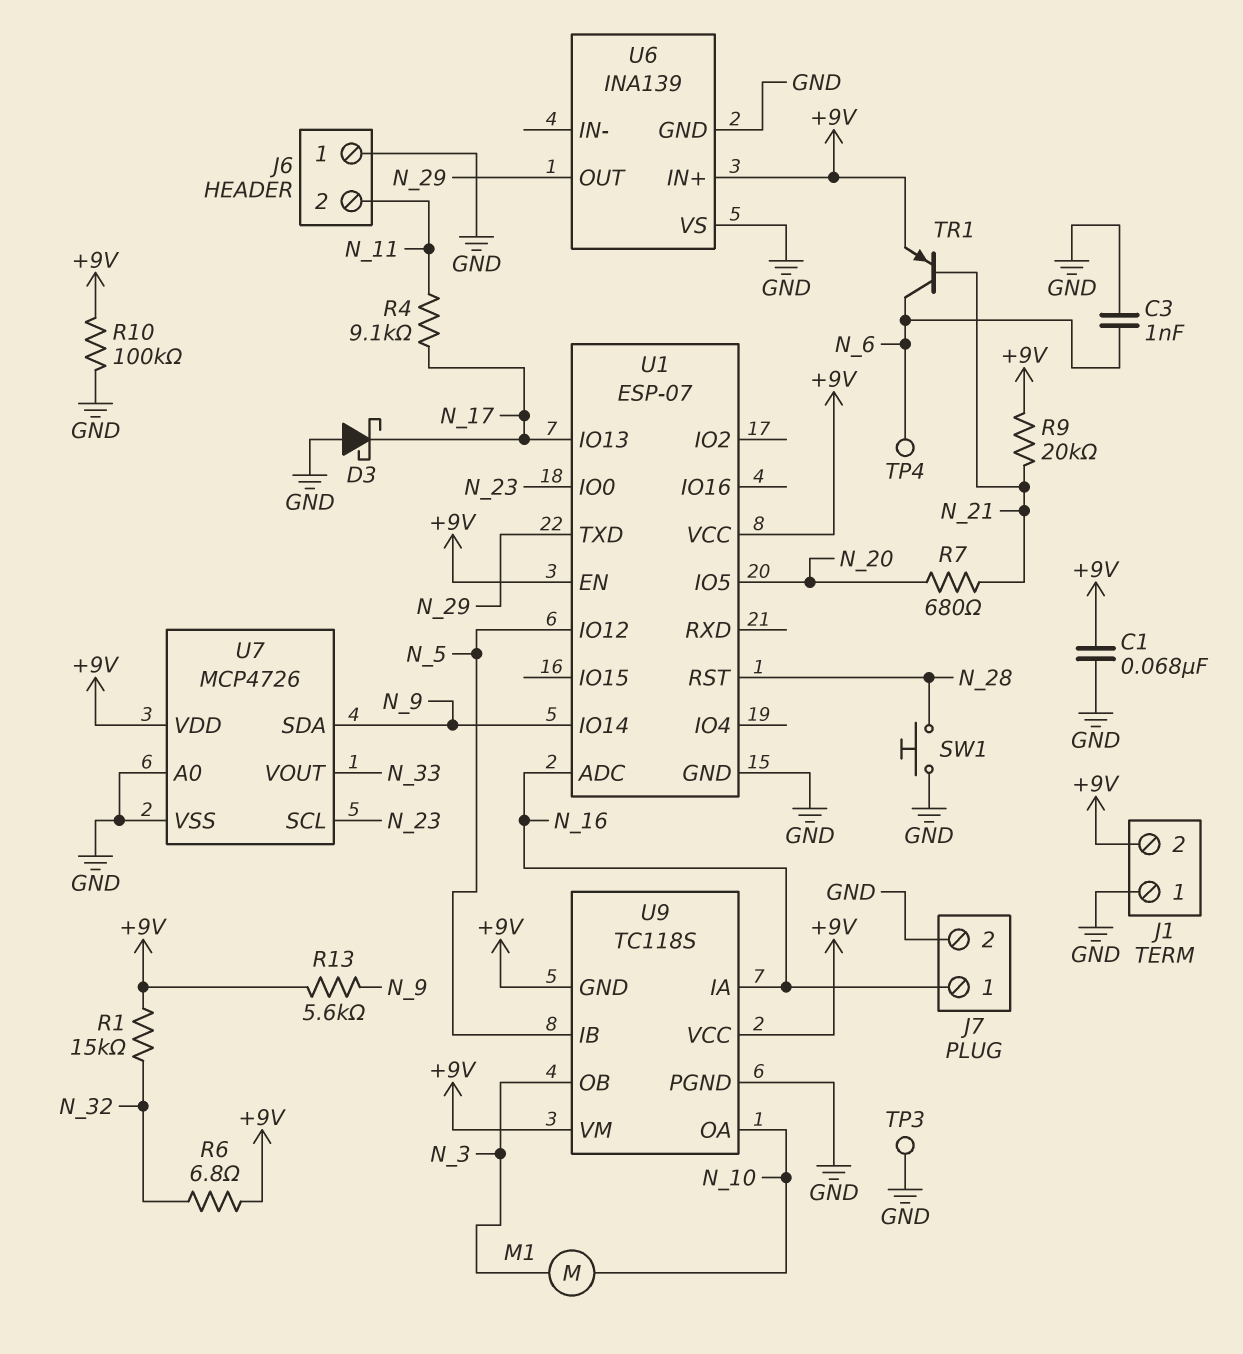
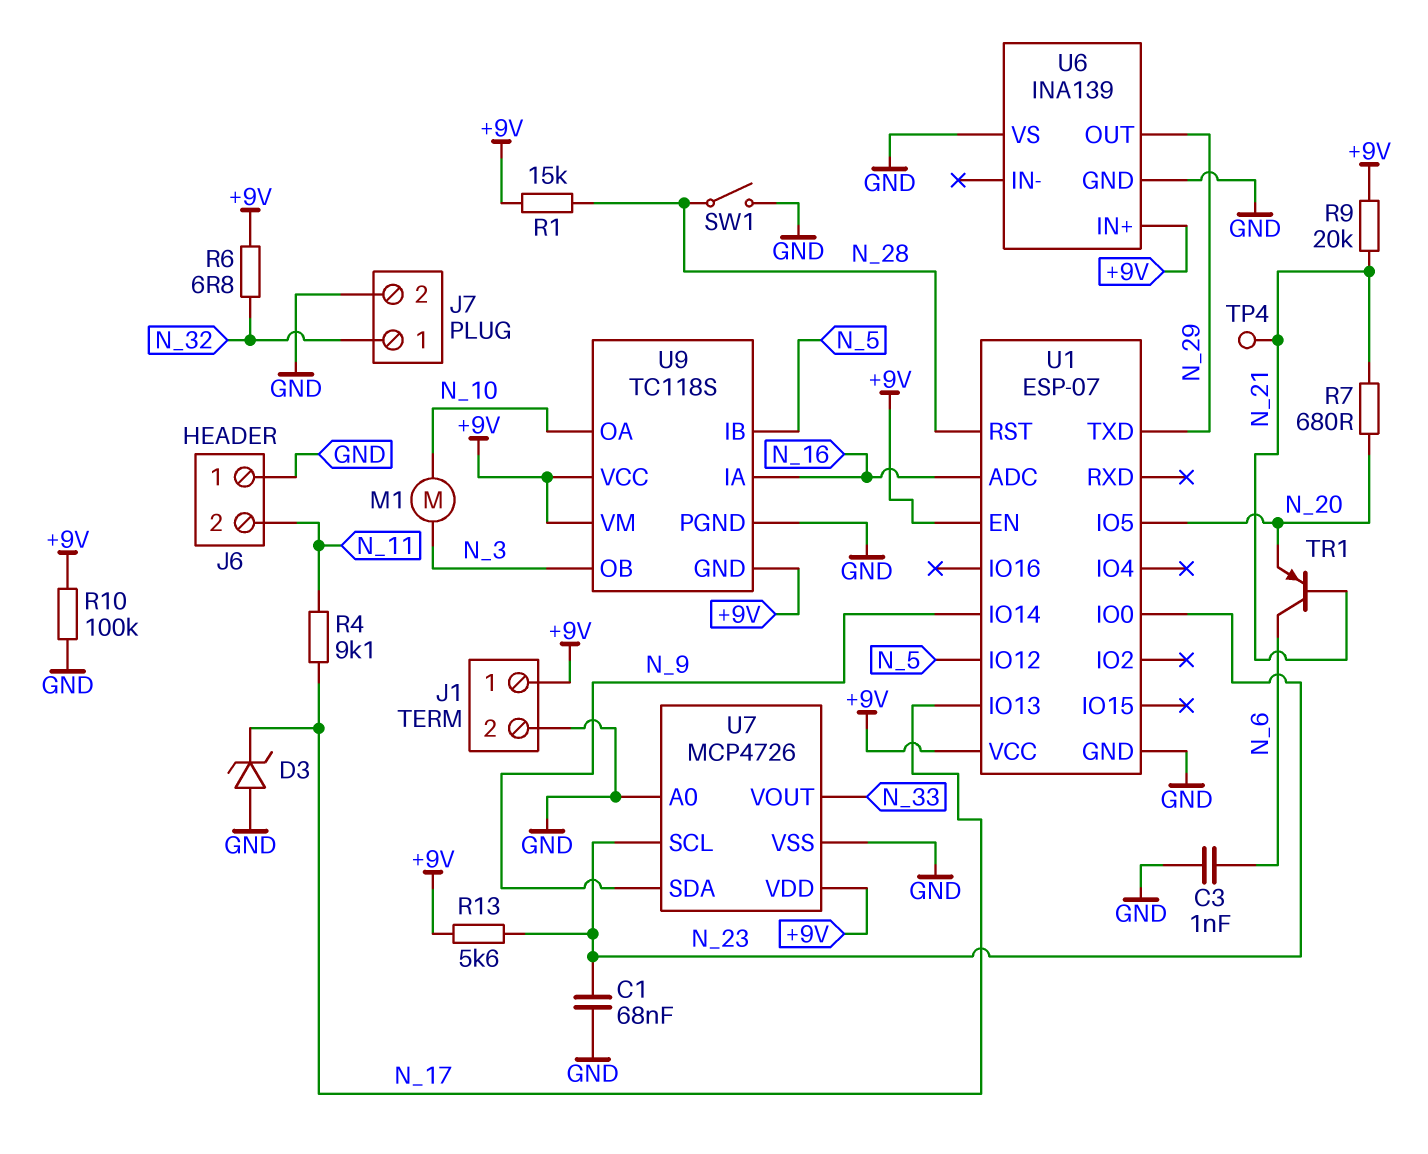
C1: 68nF (+9V, GND) -> 68nF (GND, N_23)
D3: schottky (A GND, K N_17) -> zener (A GND, K N_17)
J1 pin 1: GND -> +9V
J1 pin 2: +9V -> GND
J7 pin 1: N_16 -> N_32
R1: 15k (+9V, N_32) -> 15k (+9V, N_28)
R13: 5.6k (+9V, N_9) -> 5.6k (+9V, N_23)
SW1: button (GND, N_28) -> switch (GND, N_28)
TP3: test point (GND) -> none
TP4: test point (N_6) -> test point (N_21)
TR1: PNP (B N_21, C N_6, E +9V) -> PNP (B N_21, C N_6, E N_20)

